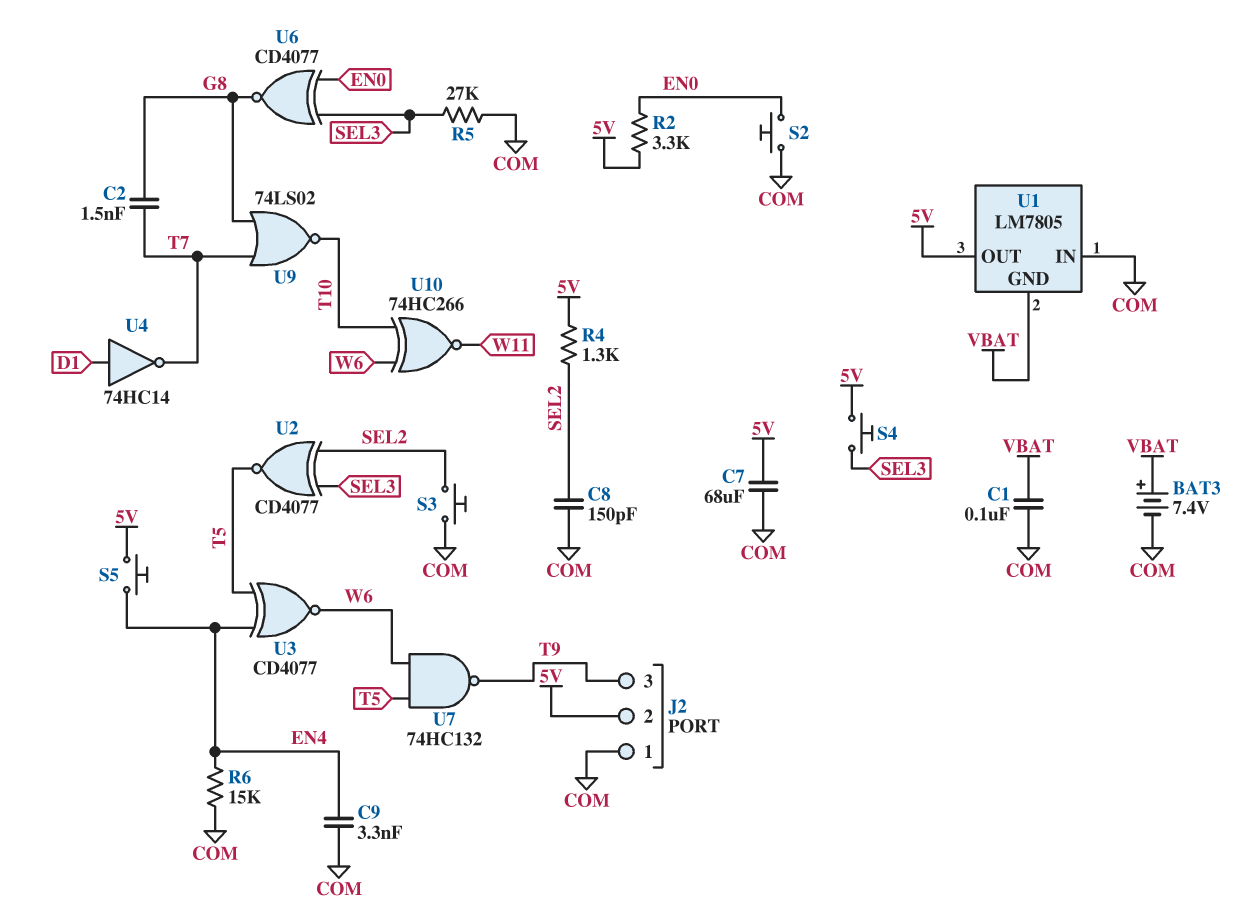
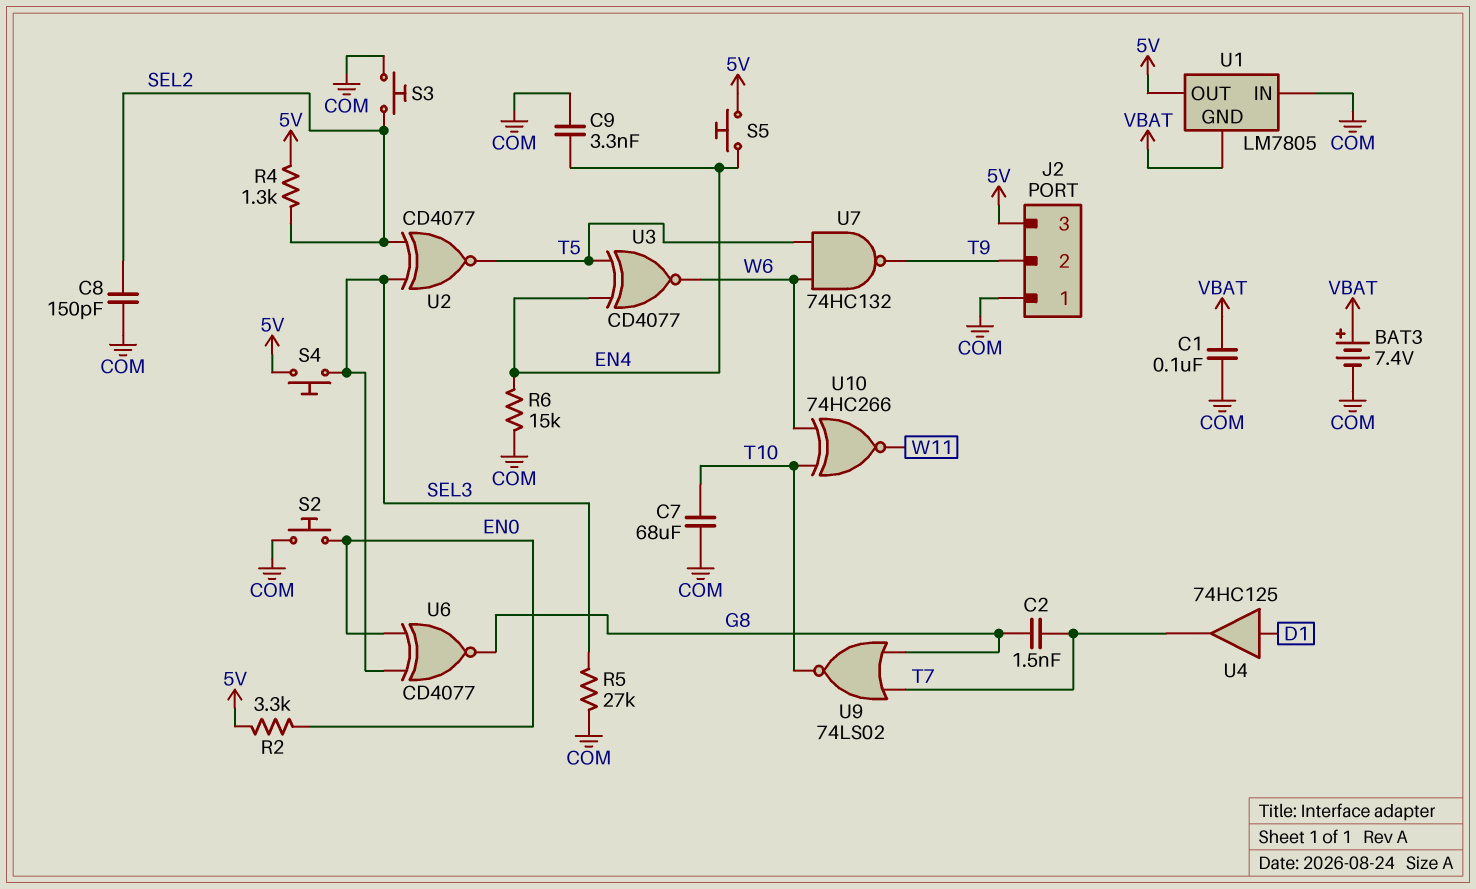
C7: 68uF (5V, COM) -> 68uF (COM, T10)
J2 pin 2: 5V -> T9
J2 pin 3: T9 -> 5V
U4: NOT 74HC14 (in D1, out T7) -> buffer 74HC125 (in D1, out T7)

